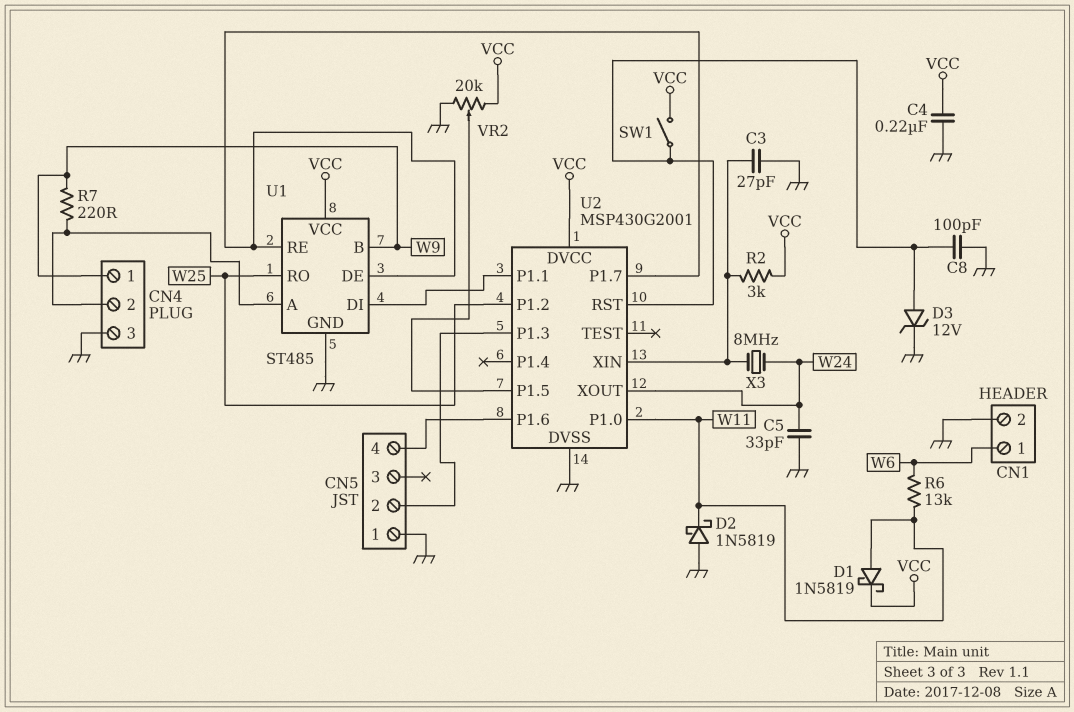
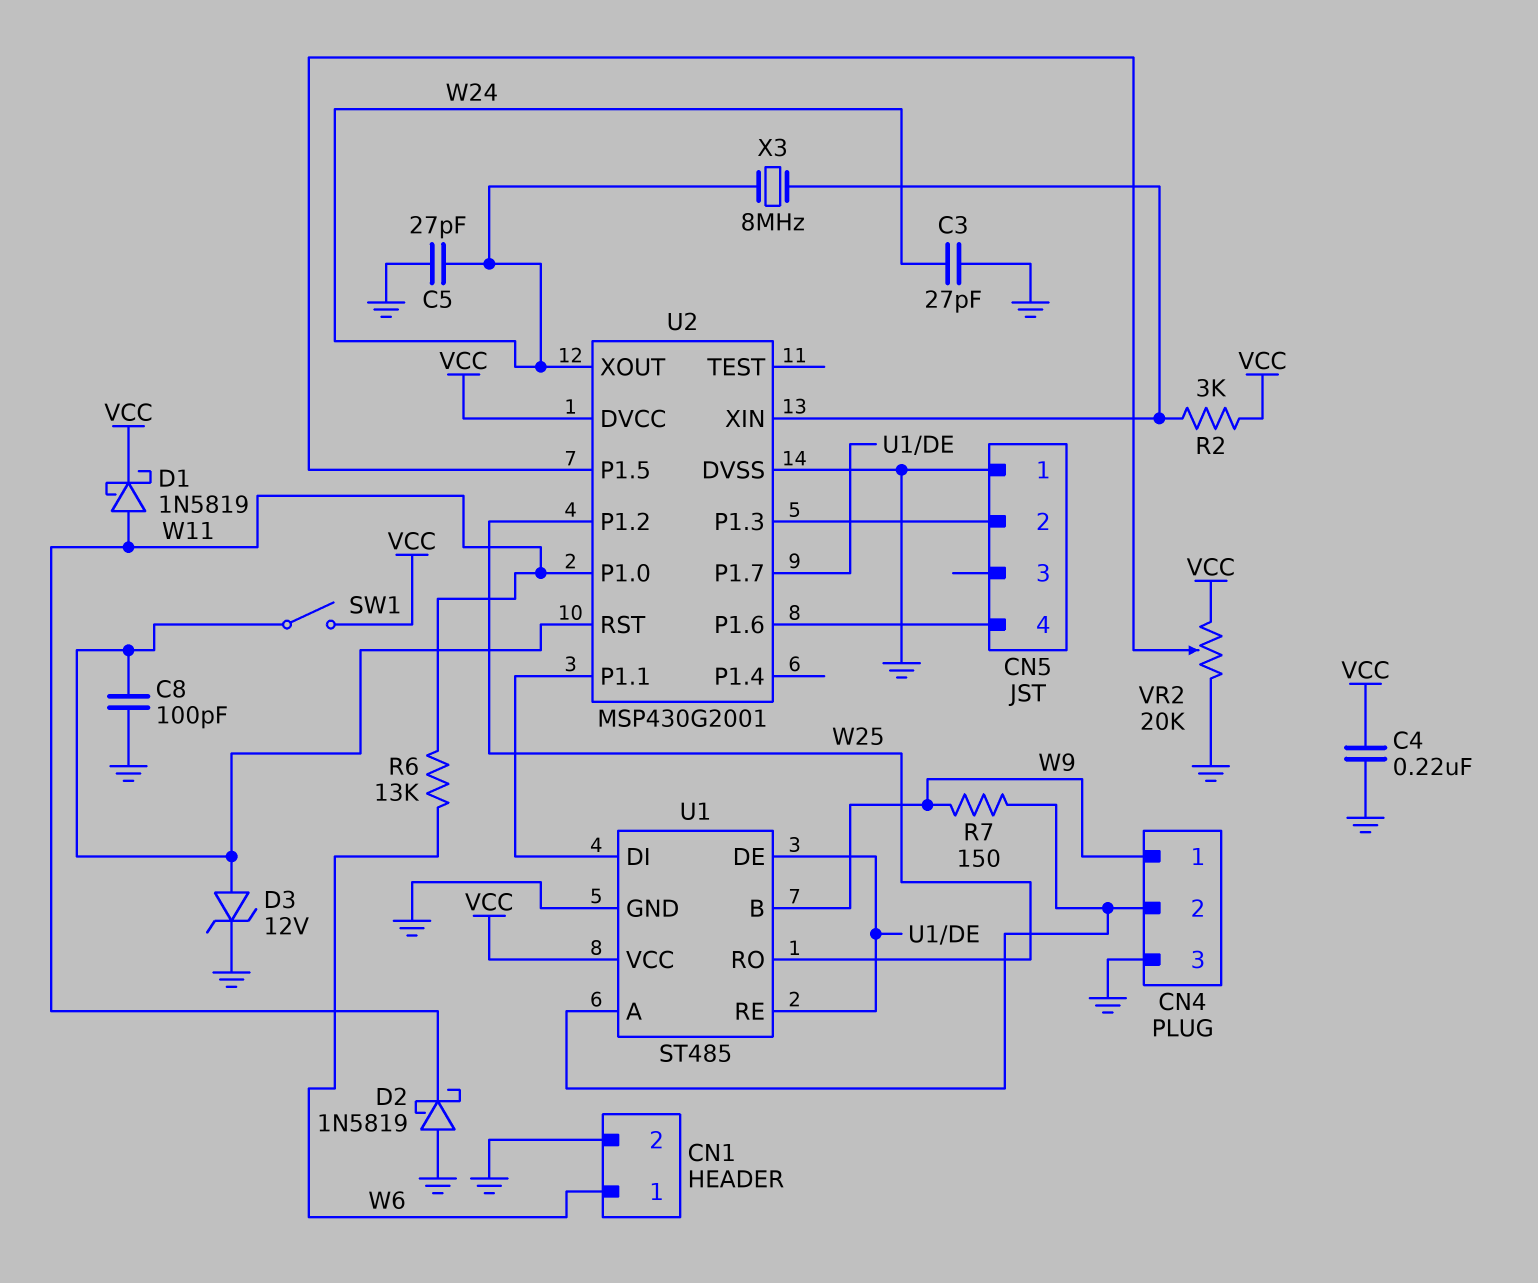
C3: 27pF (GND, U2/XIN) -> 27pF (GND, W24)
C5: 33pF (GND, W24) -> 27pF (GND, W24)
R7: 220 (CN4/2, W9) -> 150 (CN4/2, W9)

